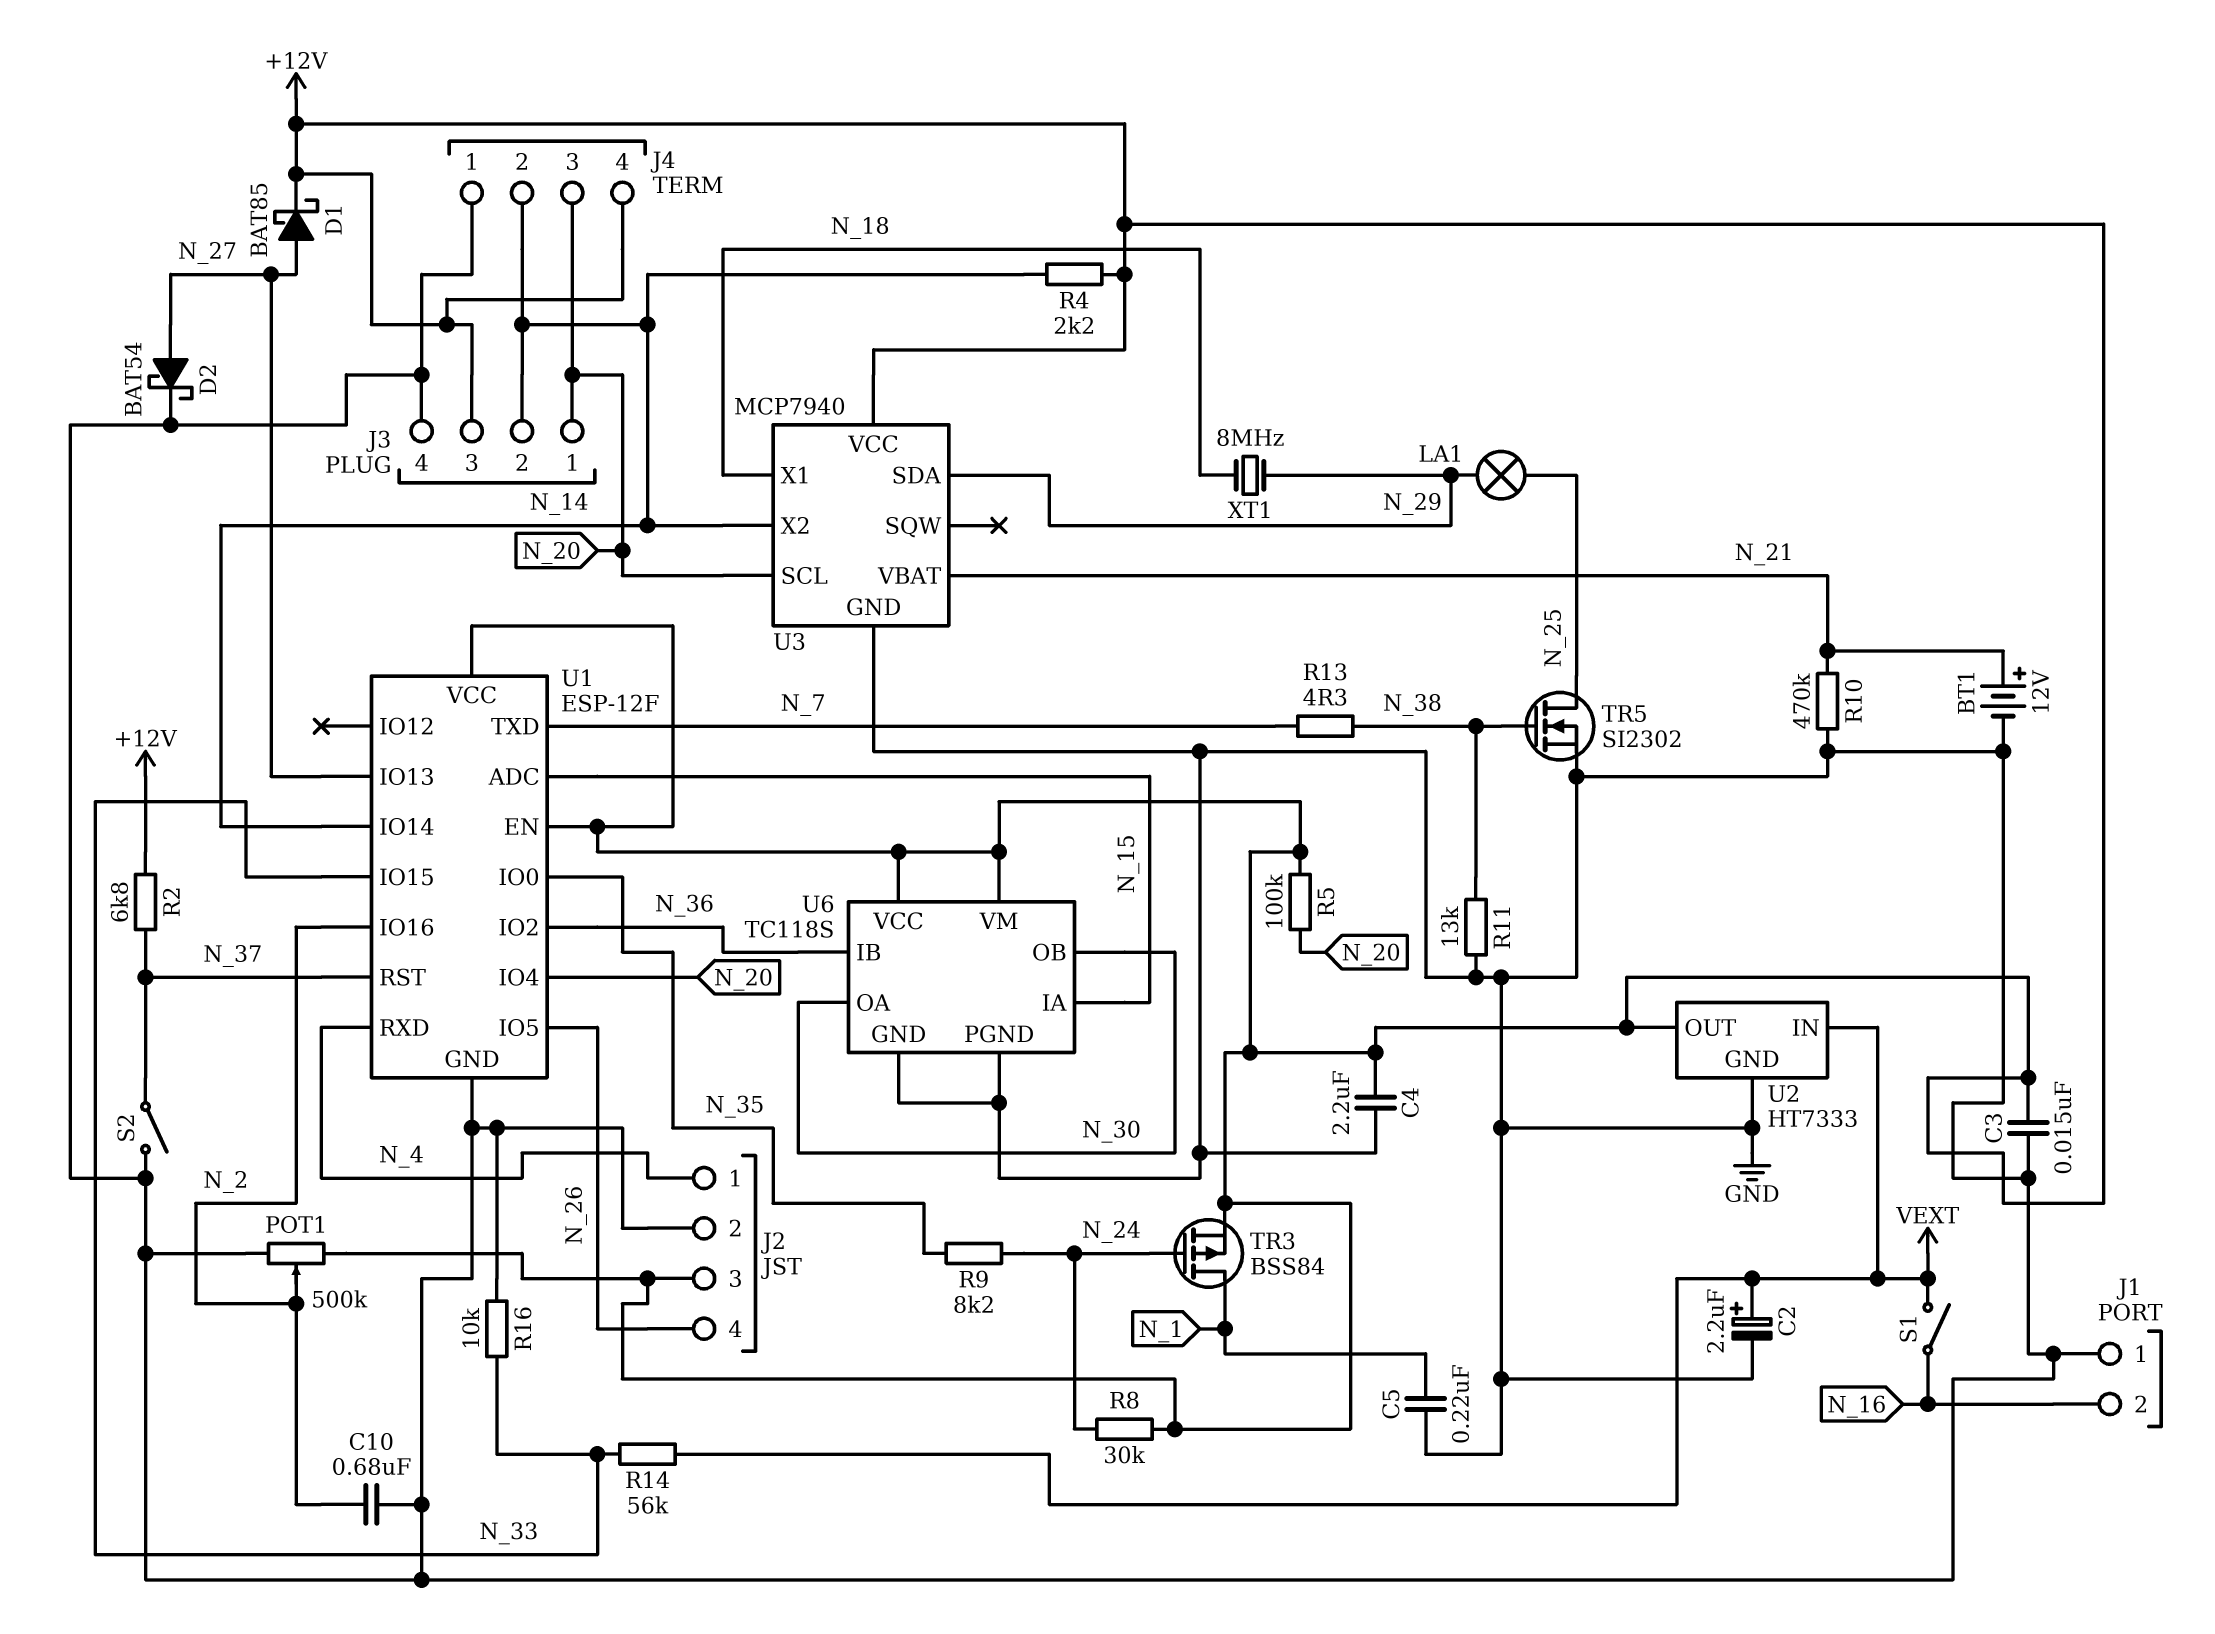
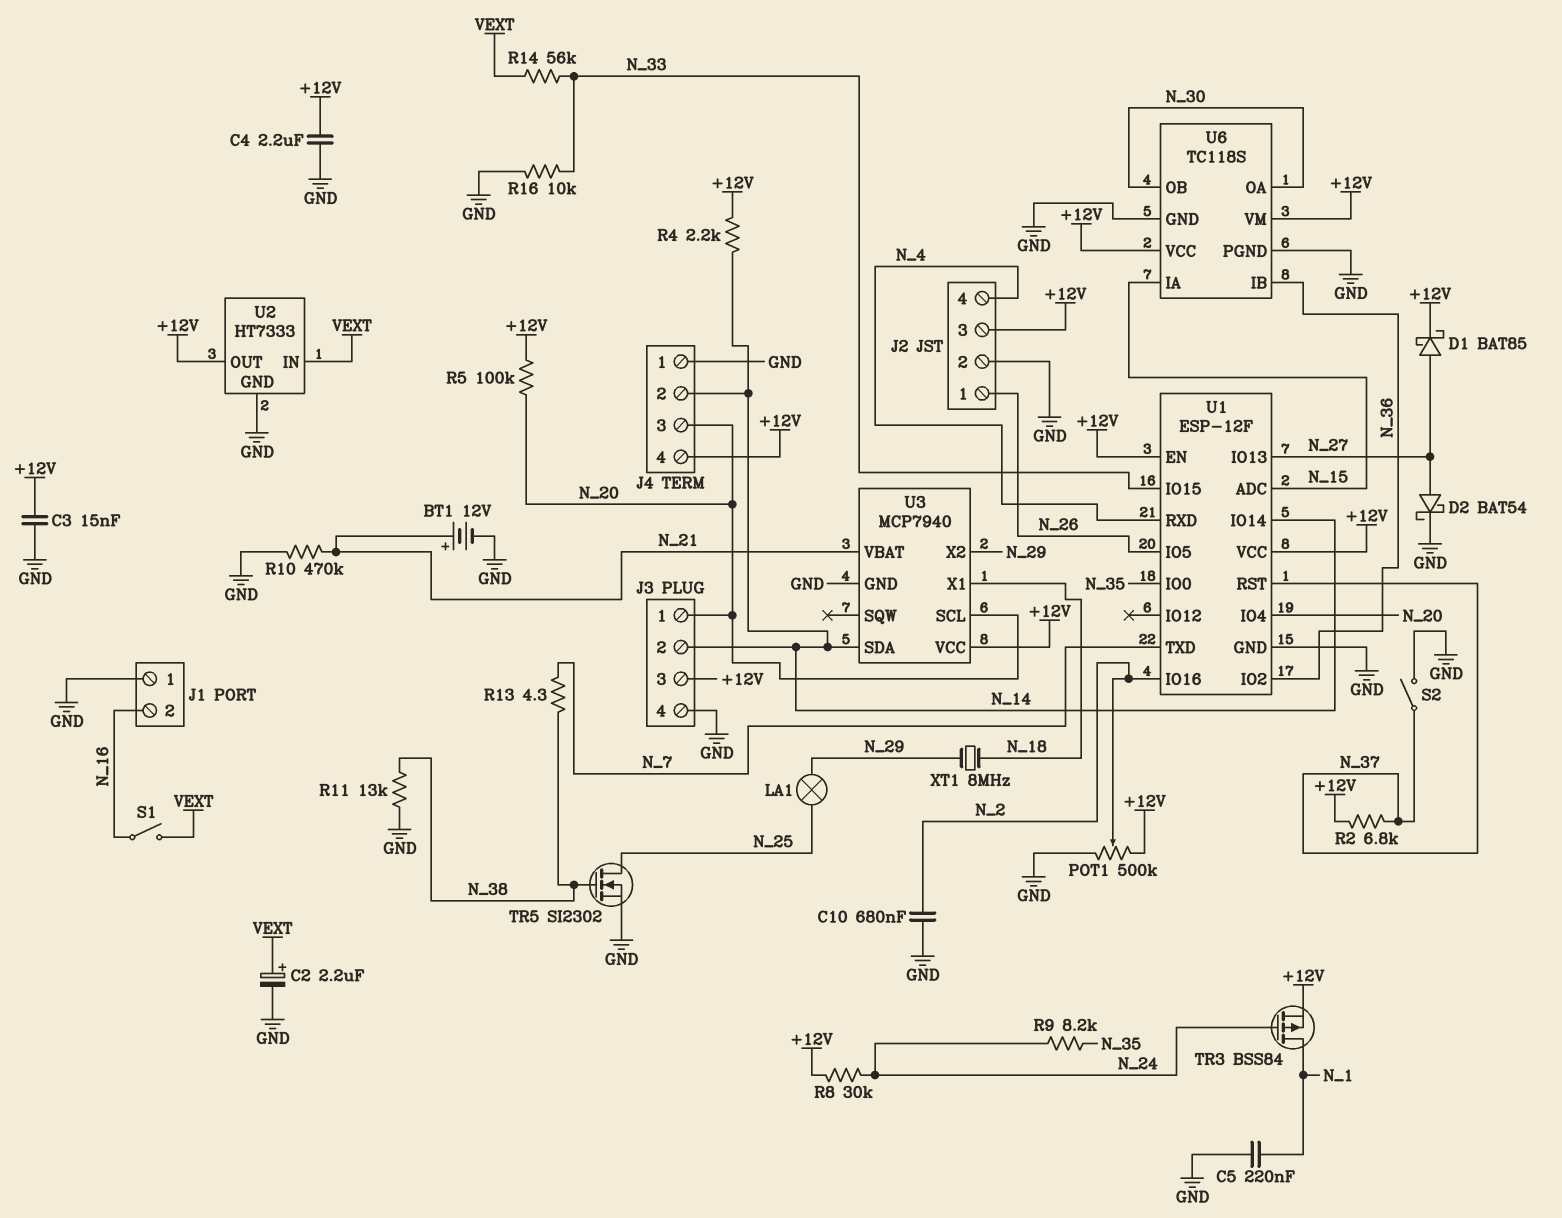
J2 pin 1: N_4 -> N_26
J2 pin 4: N_26 -> N_4
U3 pin SDA: N_29 -> N_14
U3 pin X2: N_14 -> N_29

